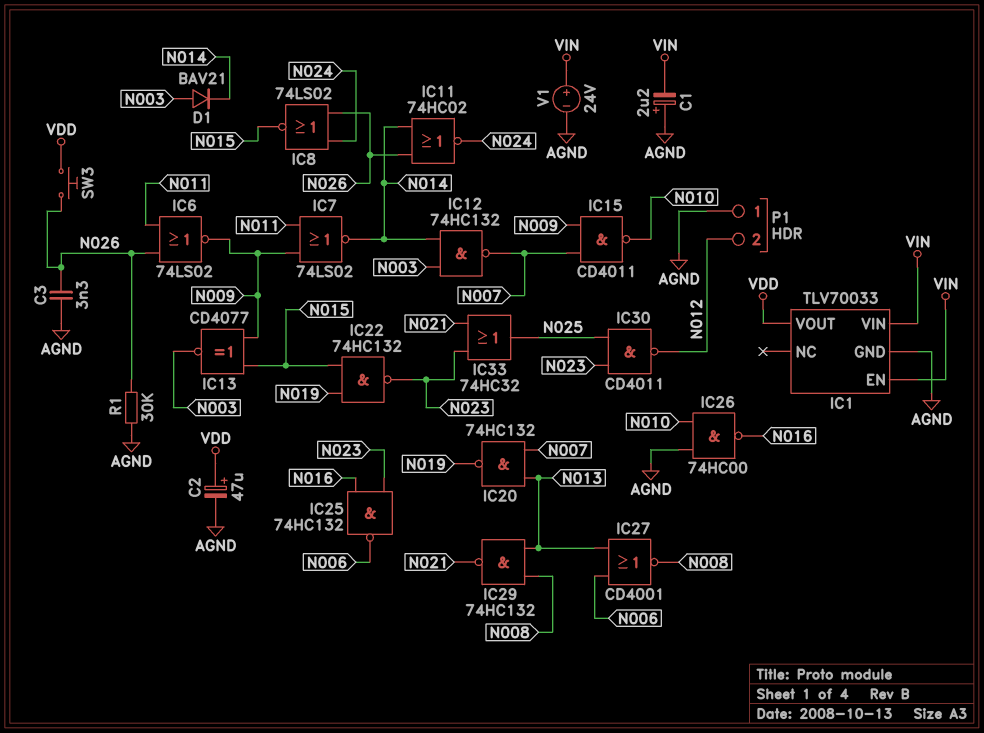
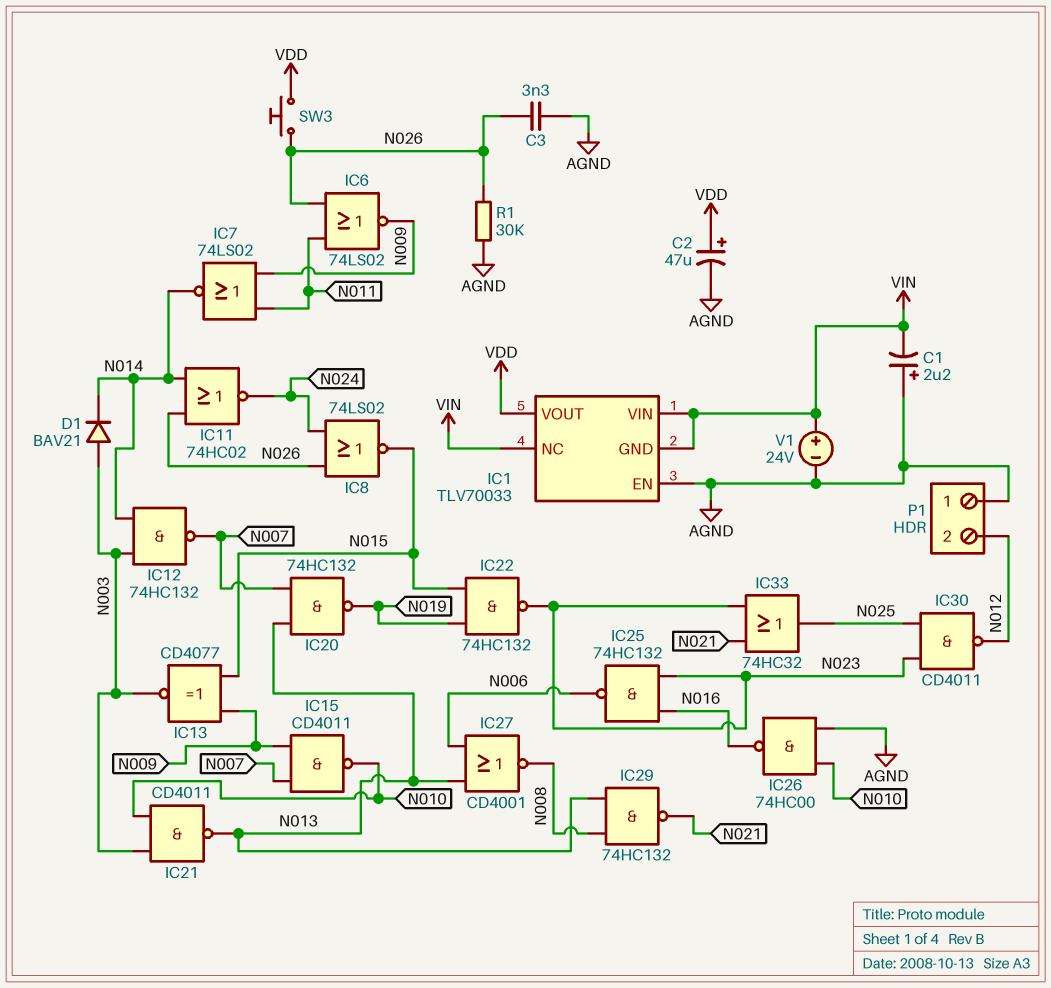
IC1 pin EN: VIN -> AGND
IC1 pin GND: AGND -> VIN
IC1 pin NC: none -> VIN
IC21: none -> NAND CD4011 (in N003, in N010, out N013)

